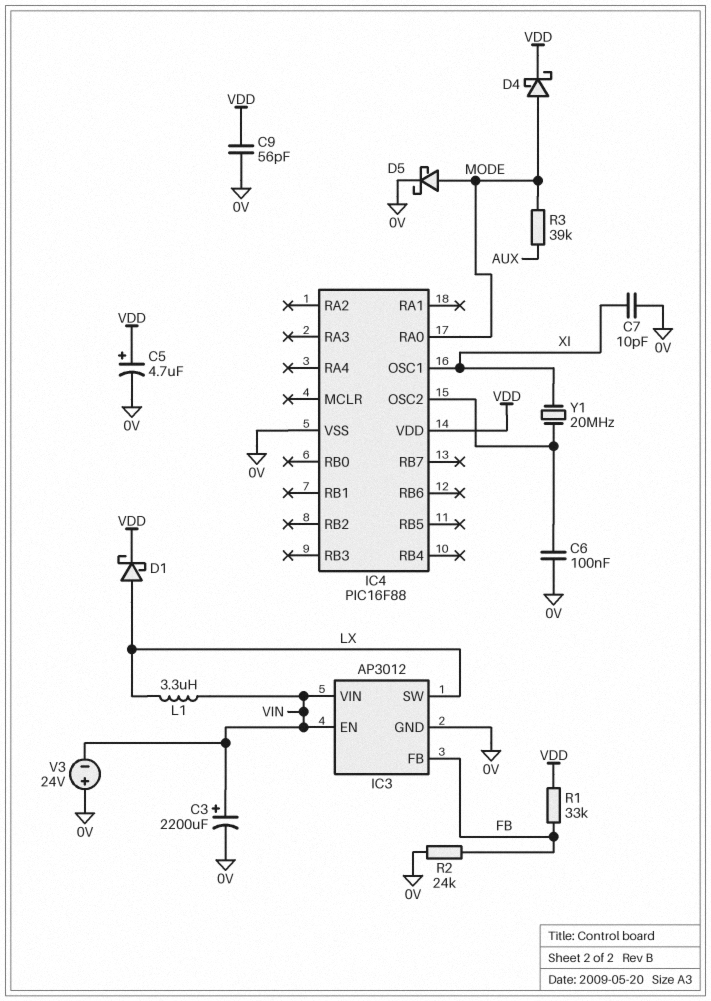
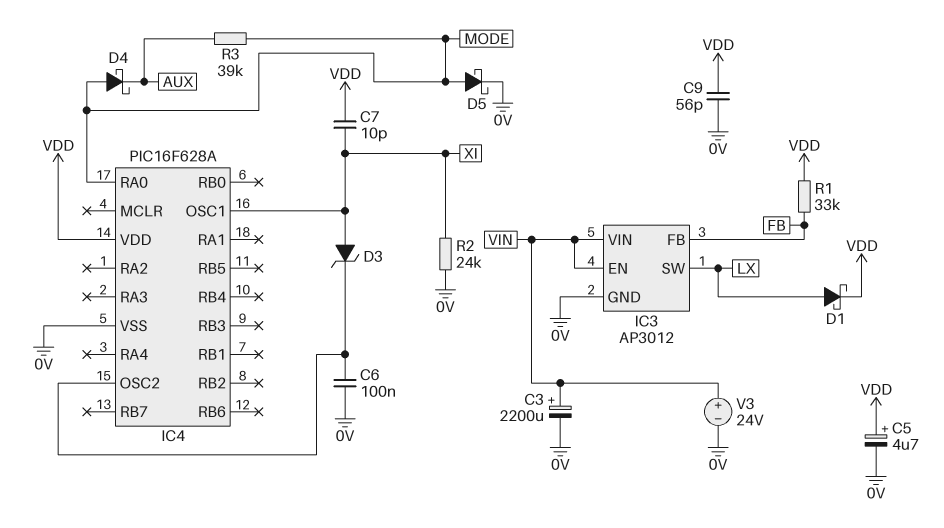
C7: 10pF (0V, XI) -> 10pF (VDD, XI)
D3: none -> zener (A XI, K IC4/OSC2)
D4: schottky (A MODE, K VDD) -> schottky (A MODE, K AUX)
IC4: PIC16F88 -> PIC16F628A
L1: 3.3uH (LX, VIN) -> none
R2: 24k (0V, FB) -> 24k (0V, XI)
V3: 24V (plus 0V, minus VIN) -> 24V (plus VIN, minus 0V)
Y1: 20MHz (IC4/OSC2, XI) -> none

